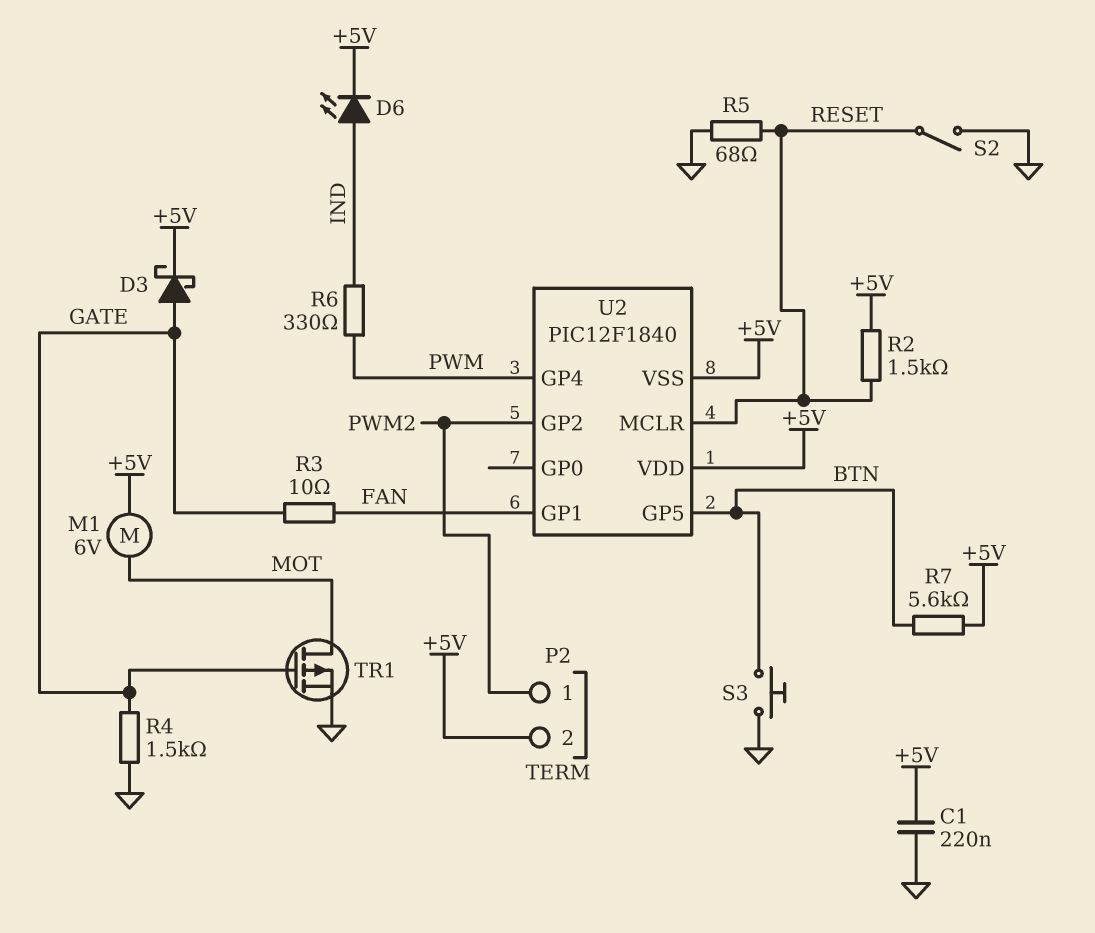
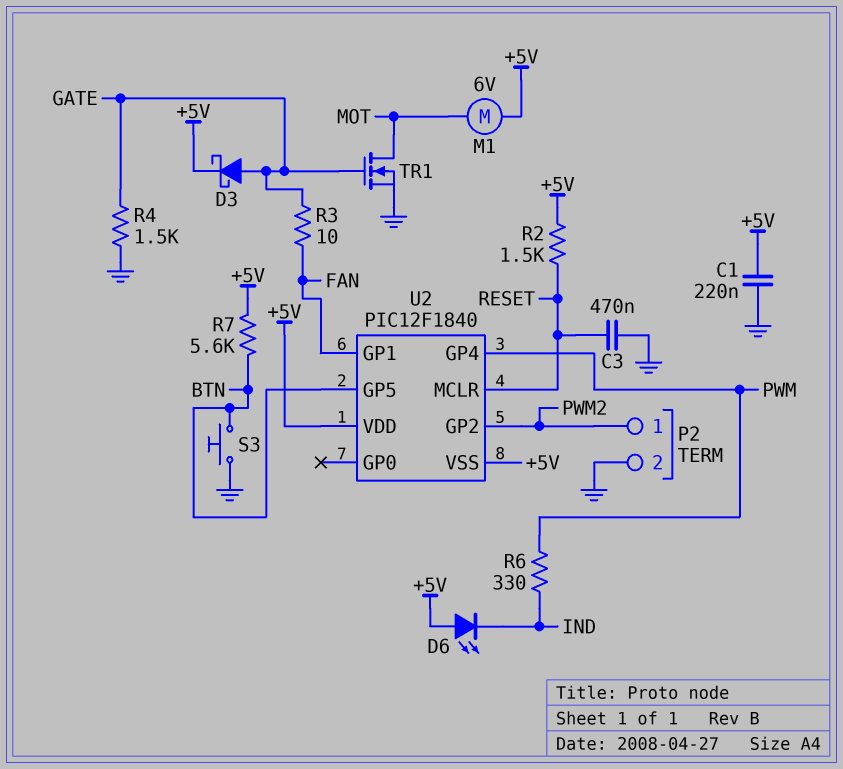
C3: none -> 470nF (GND, RESET)
D6: LED (A IND, K +5V) -> LED (A +5V, K IND)
P2 pin 2: +5V -> GND
R5: 68 (GND, RESET) -> none
S2: switch (GND, RESET) -> none
TR1: PMOS (G GATE, D MOT, S GND) -> NMOS (G GATE, D MOT, S GND)

